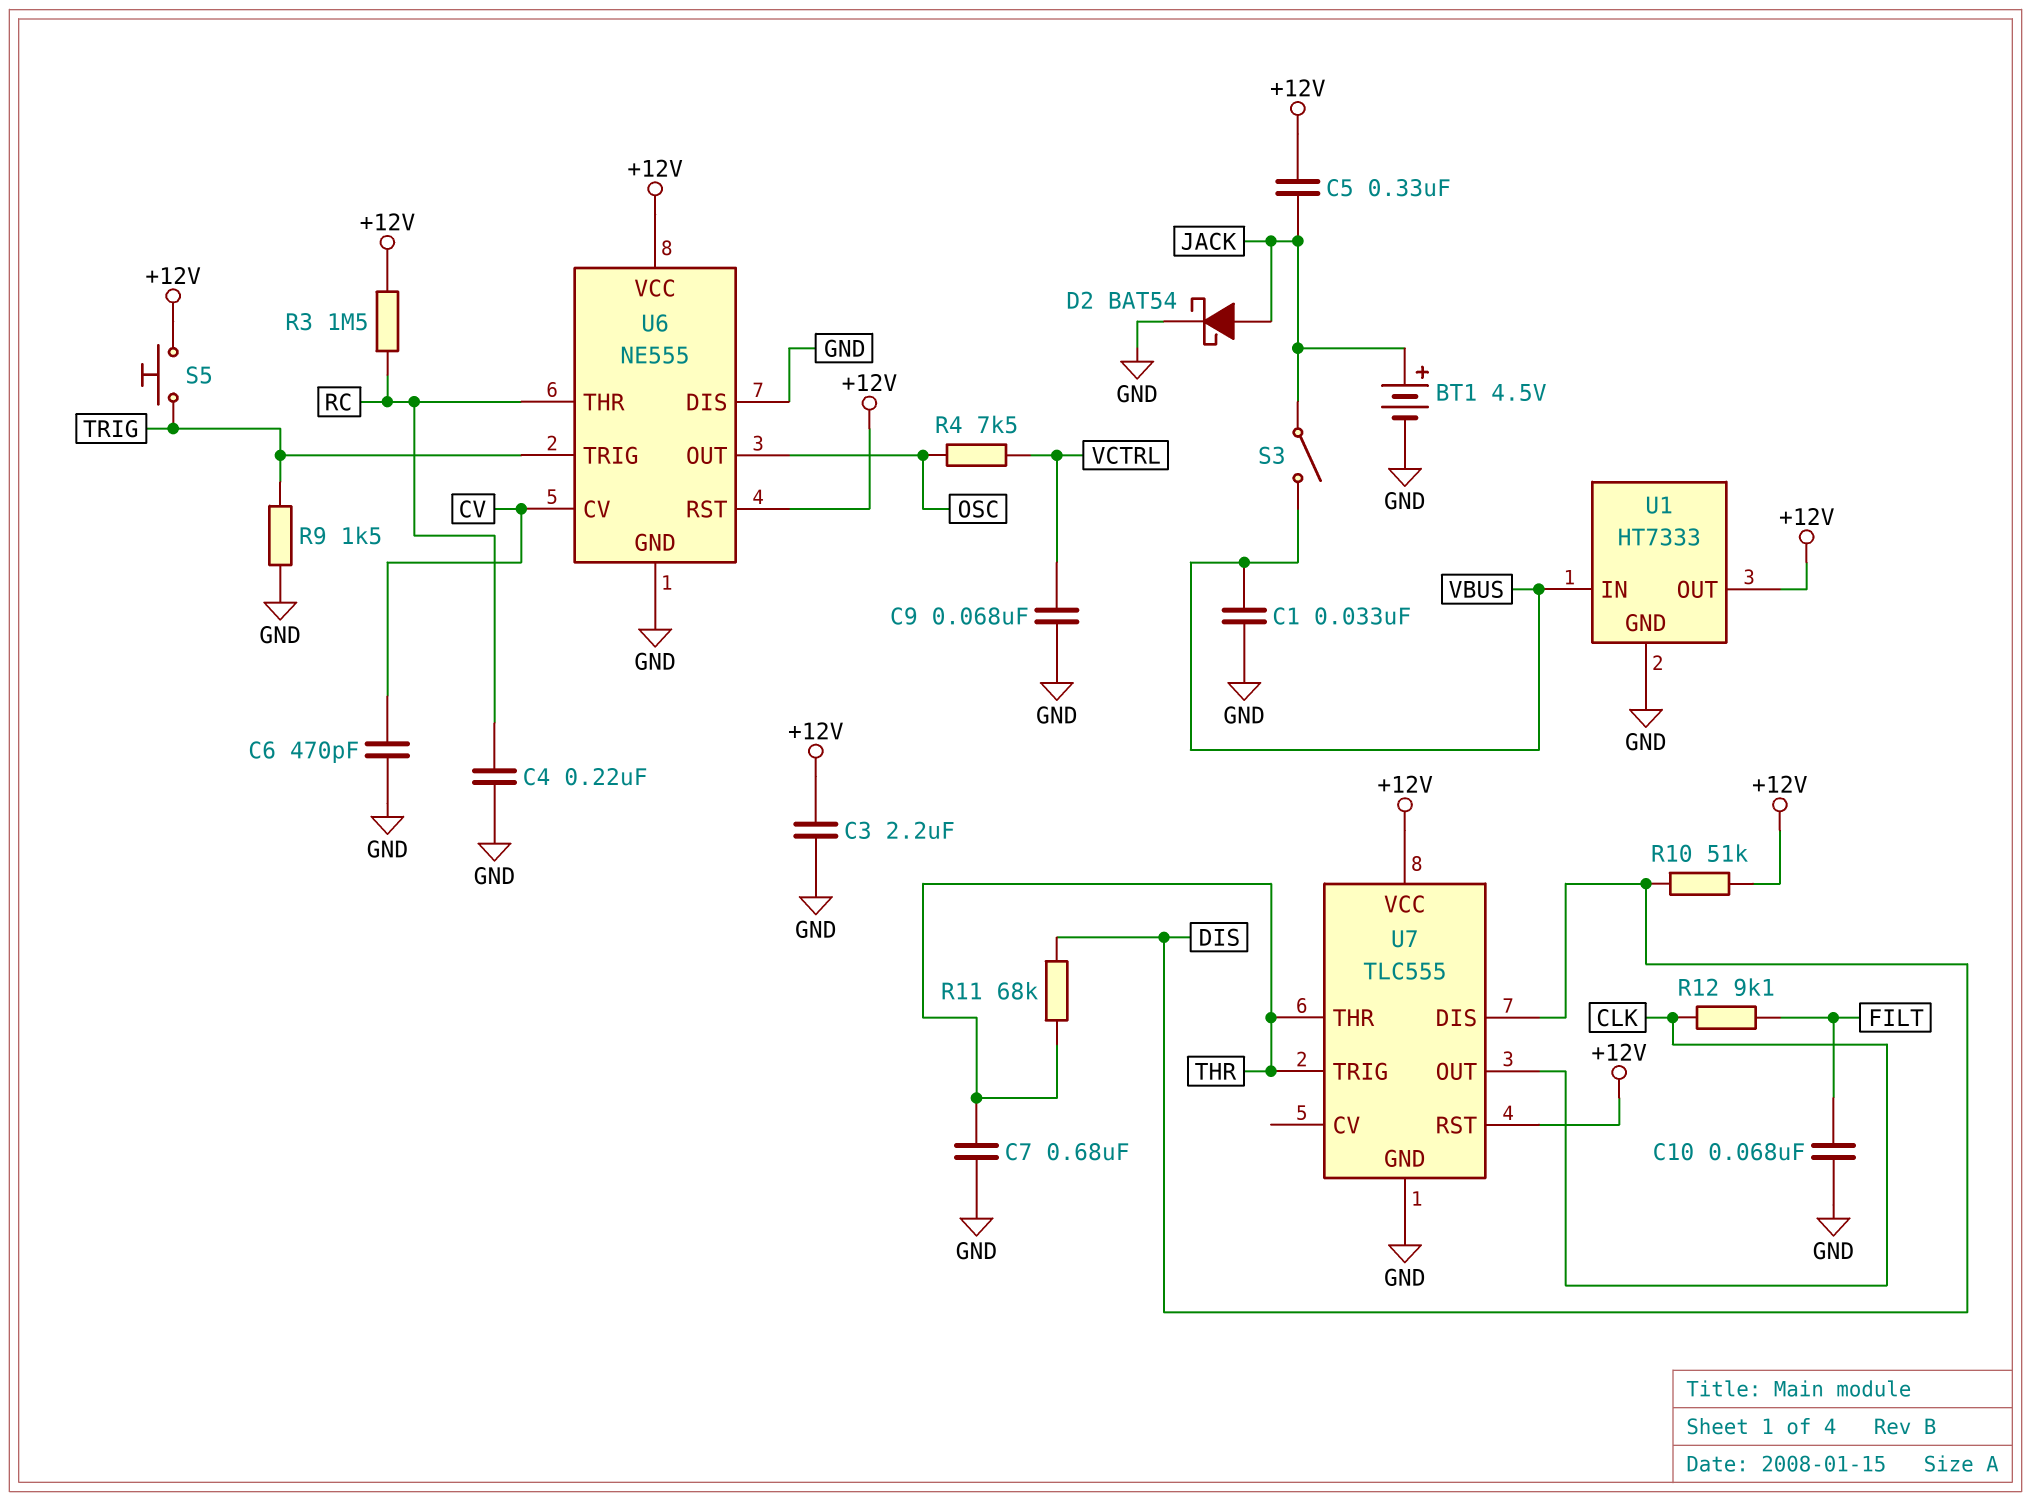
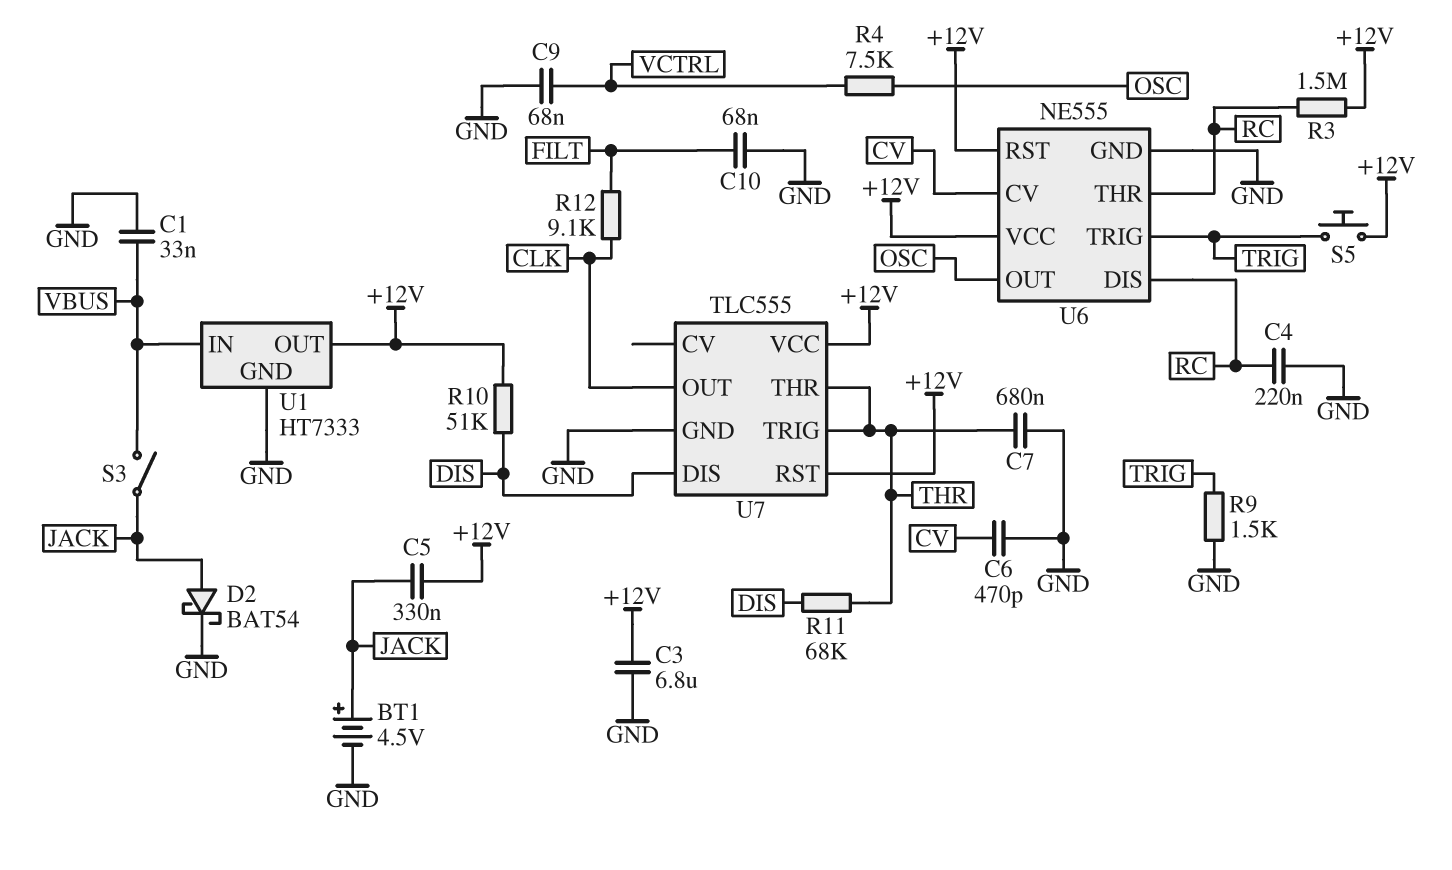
C3: 2.2uF (+12V, GND) -> 6.8uF (+12V, GND)
U6 pin DIS: GND -> RC

